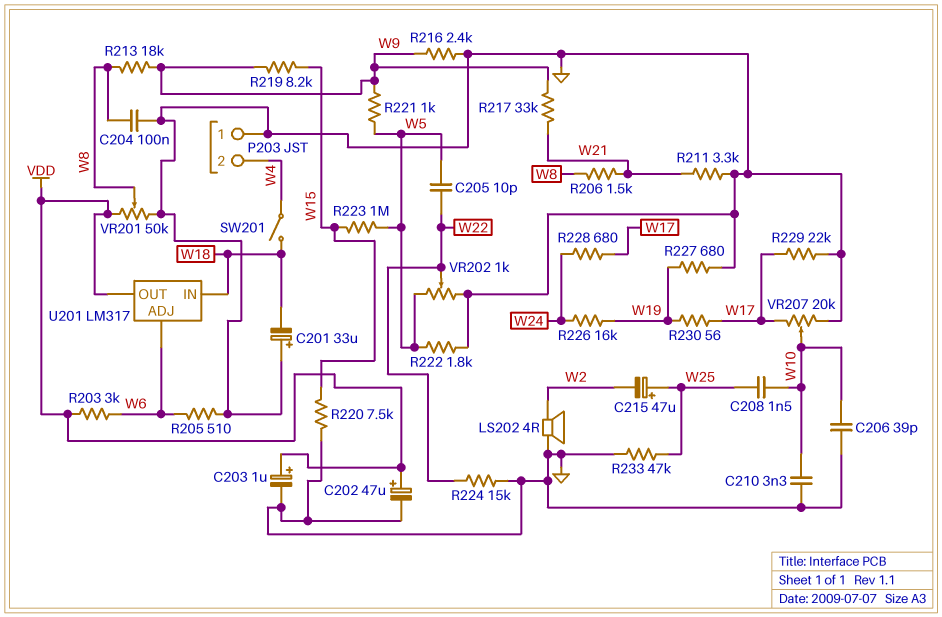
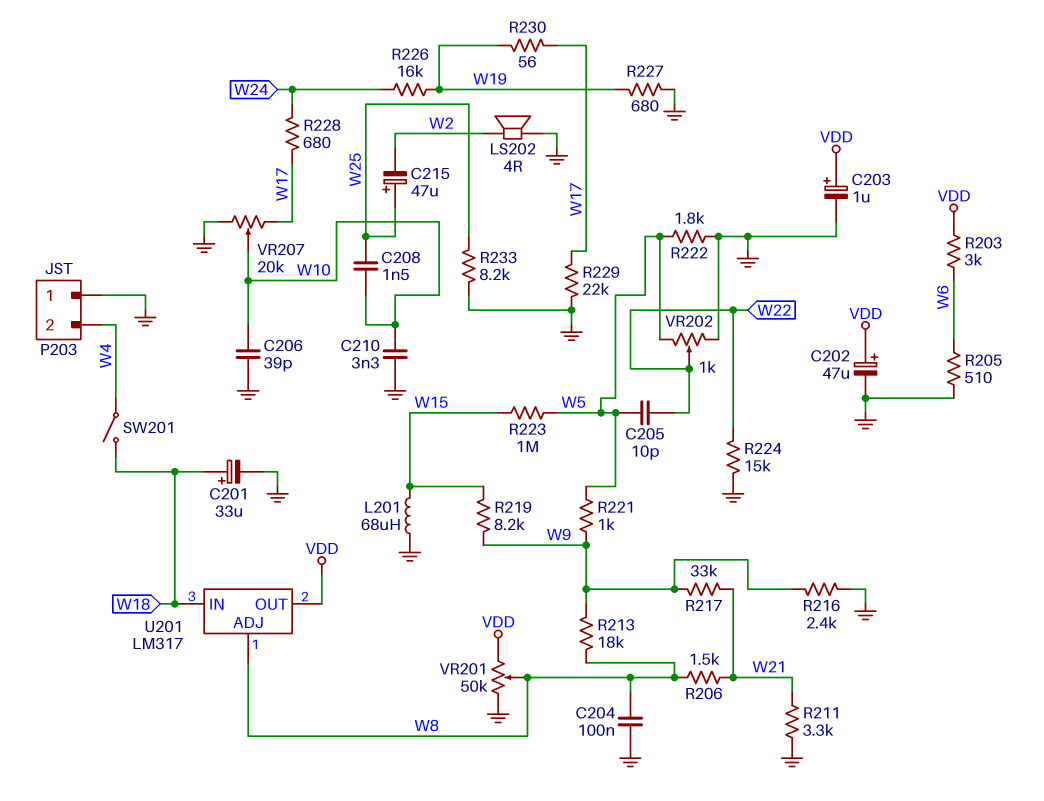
C201: 33uF (plus GND, minus W18) -> 33uF (plus W18, minus GND)
L201: none -> 68uH (GND, W15)
R220: 7.5k (GND, W15) -> none
R233: 47k (GND, W25) -> 8.2k (GND, W25)
U201 pin ADJ: W6 -> W8

